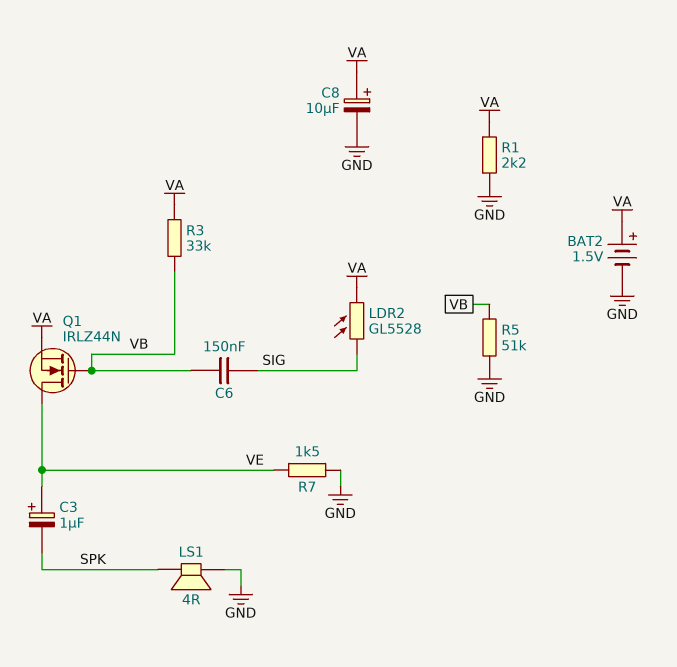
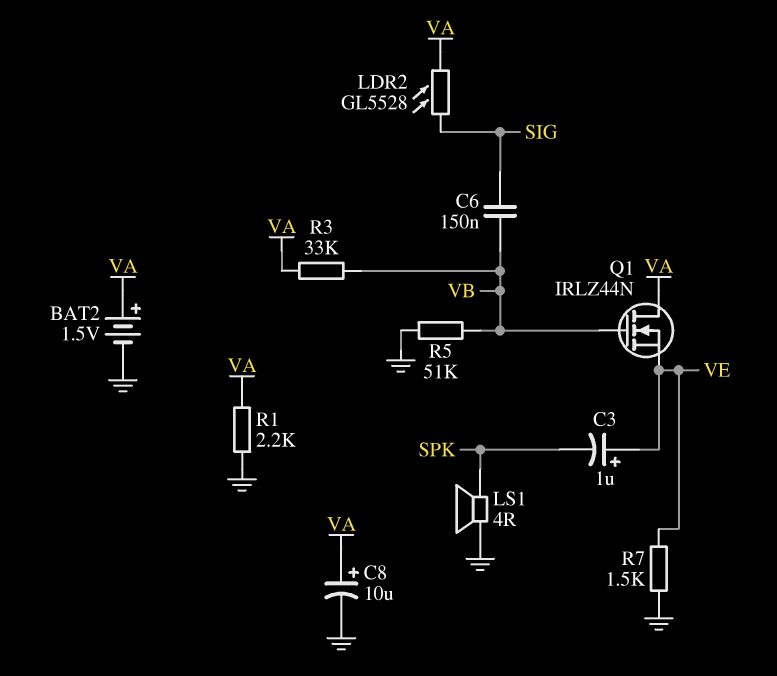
Q1: NMOS IRLZ44N (G VB, D VE, S VA) -> NMOS IRLZ44N (G VB, D VA, S VE)

